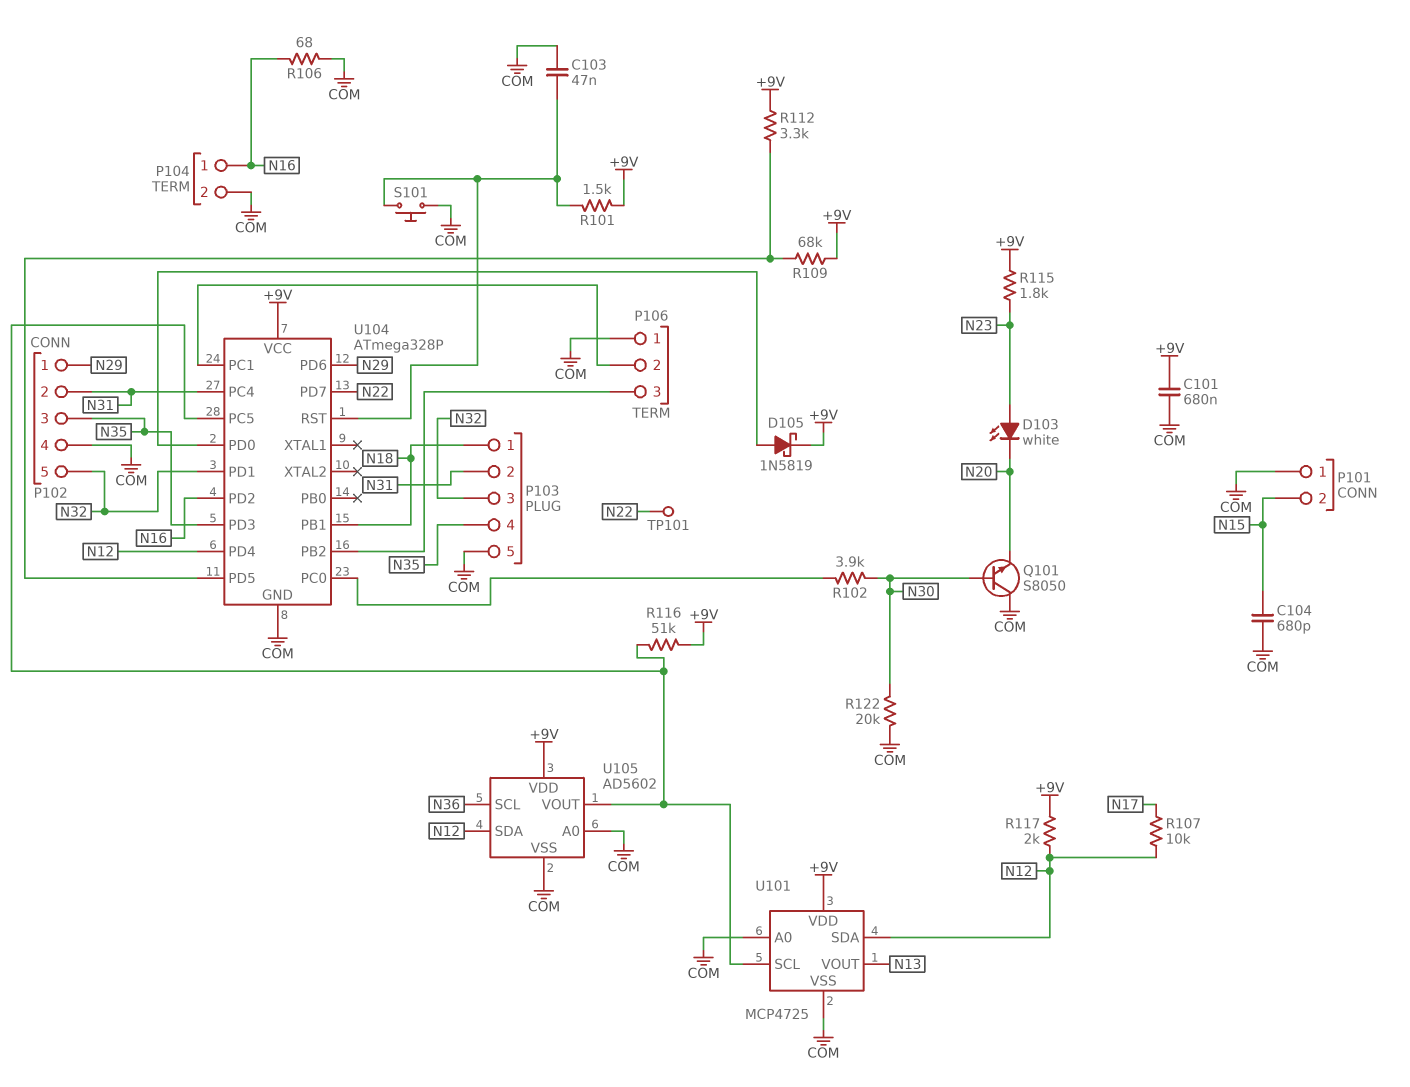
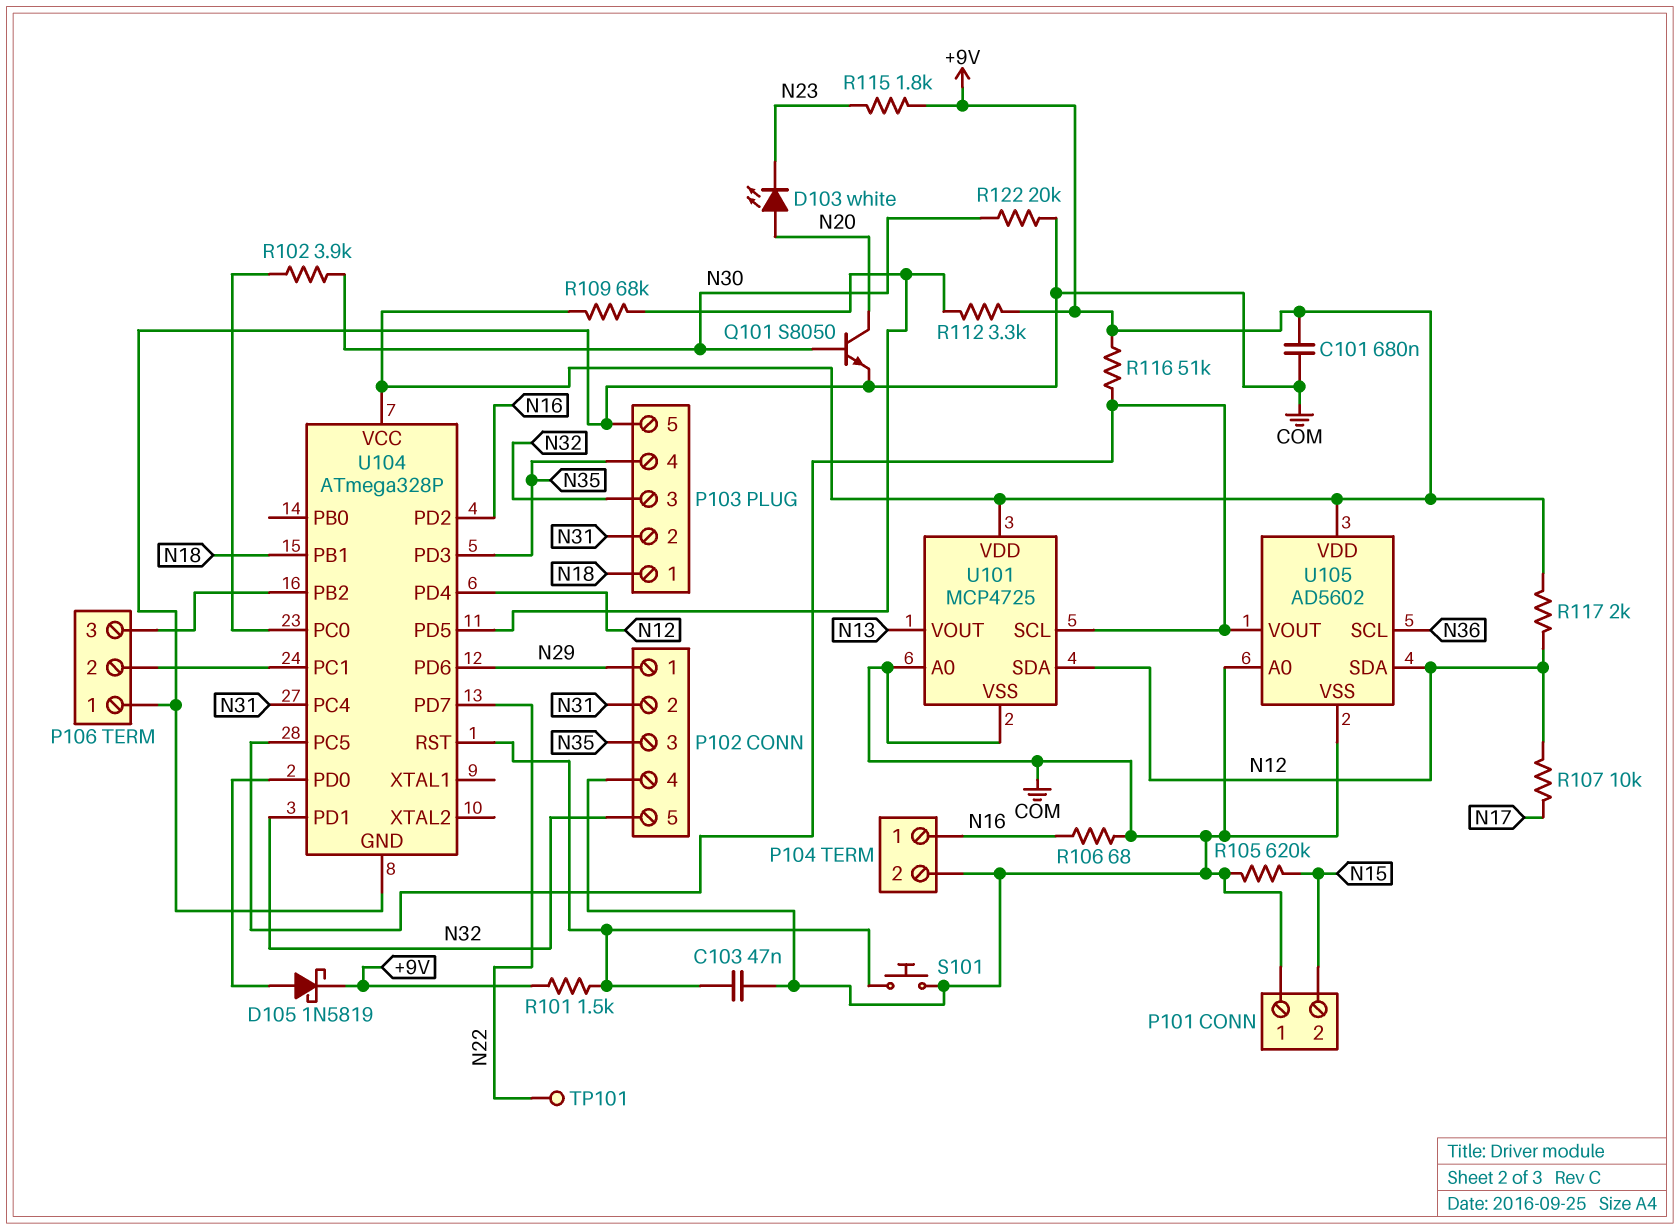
C104: 680pF (COM, N15) -> none
D103: LED white (A N23, K N20) -> LED white (A N20, K N23)
Q101: NPN S8050 (B N30, C COM, E N20) -> NPN S8050 (B N30, C N20, E COM)
R105: none -> 620k (COM, N15)

